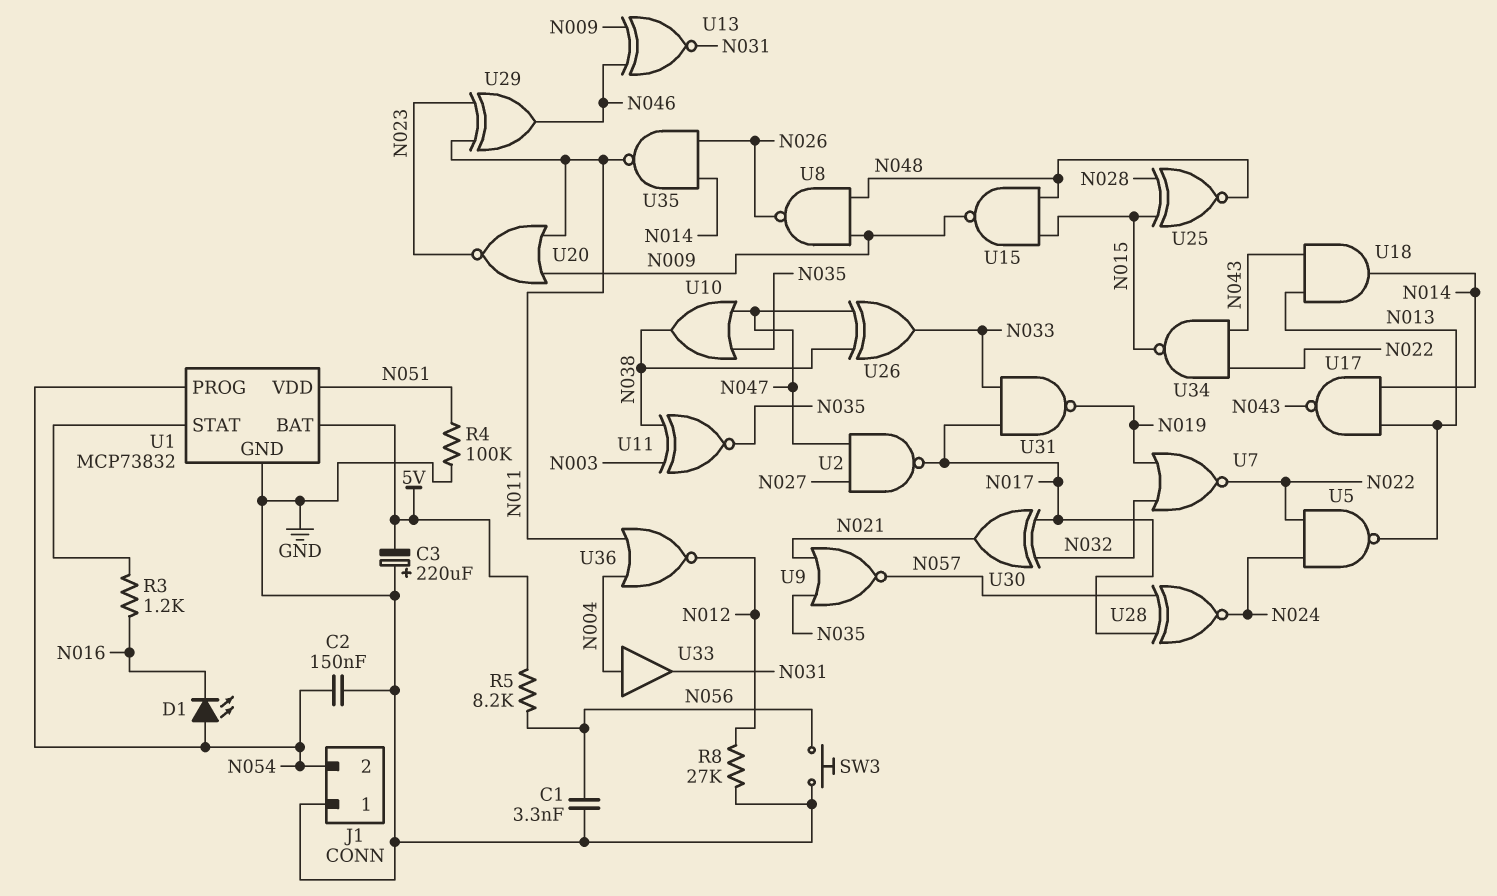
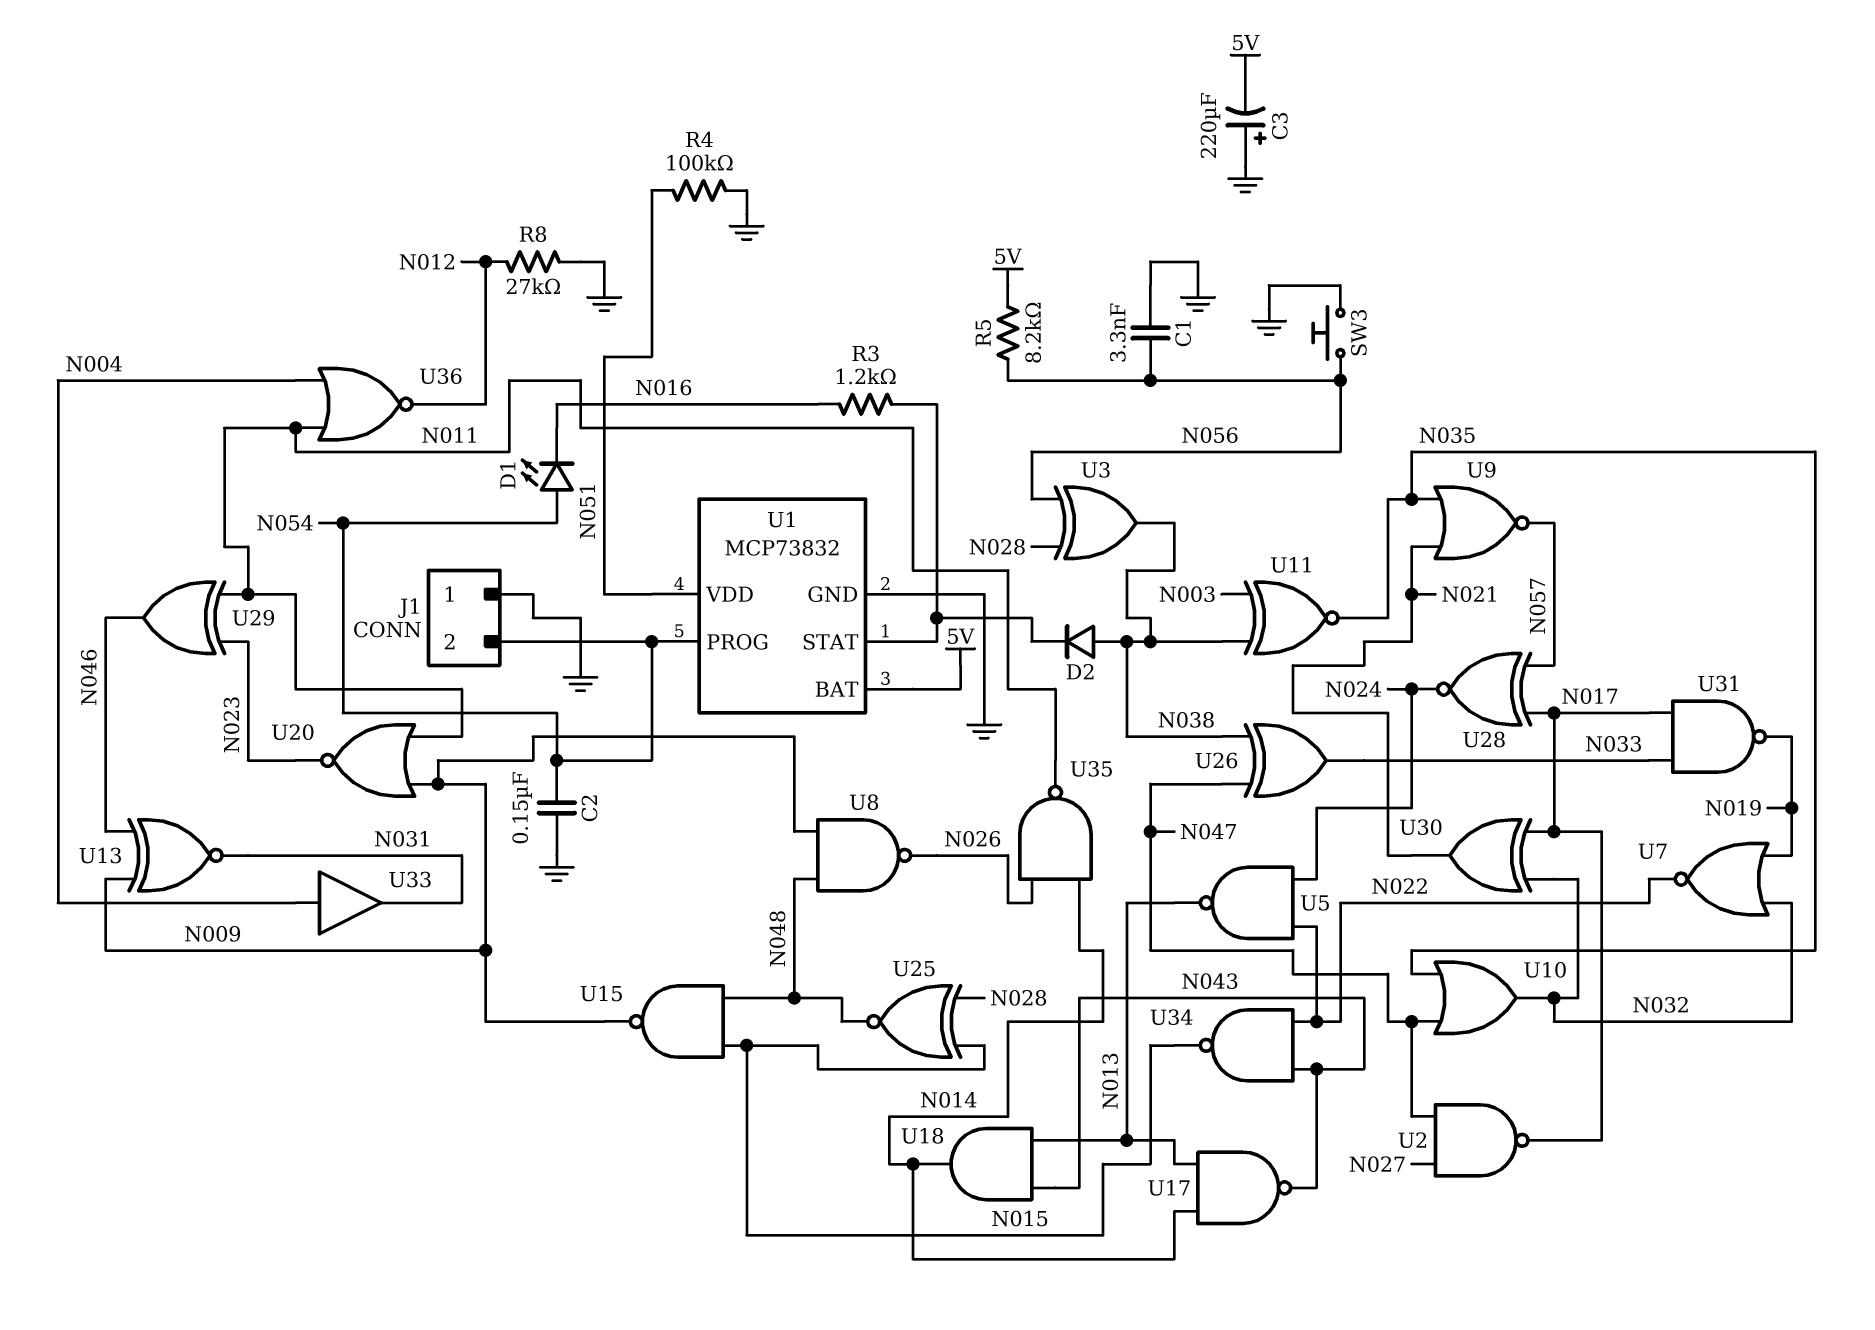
D2: none -> diode (A N038, K U1/STAT)
U3: none -> XOR (in N028, in N056, out N038)
U10: OR (in N035, in N047, out N038) -> OR (in N035, in N047, out N032)

